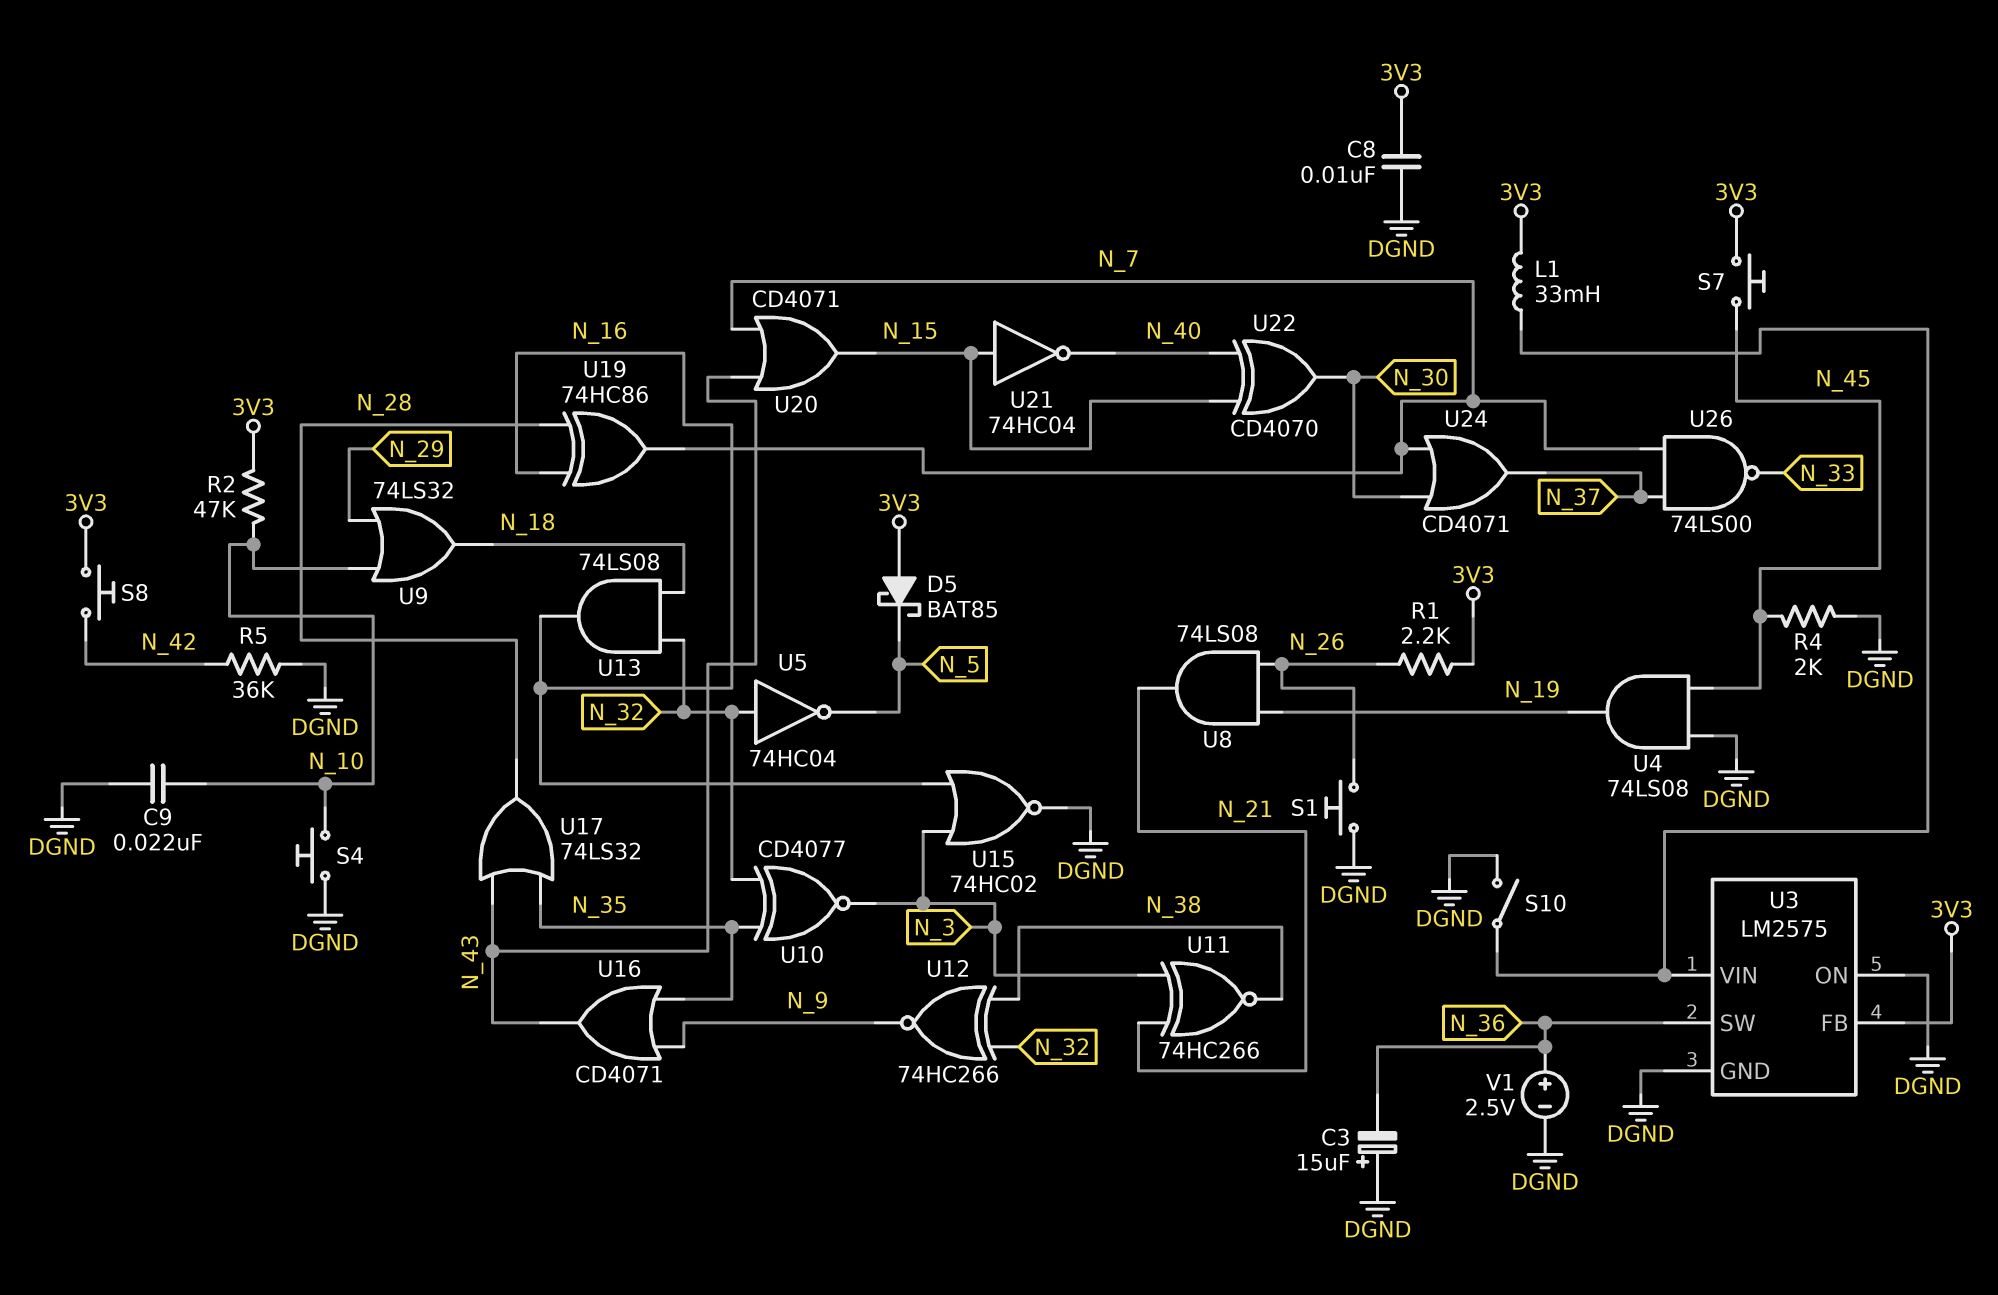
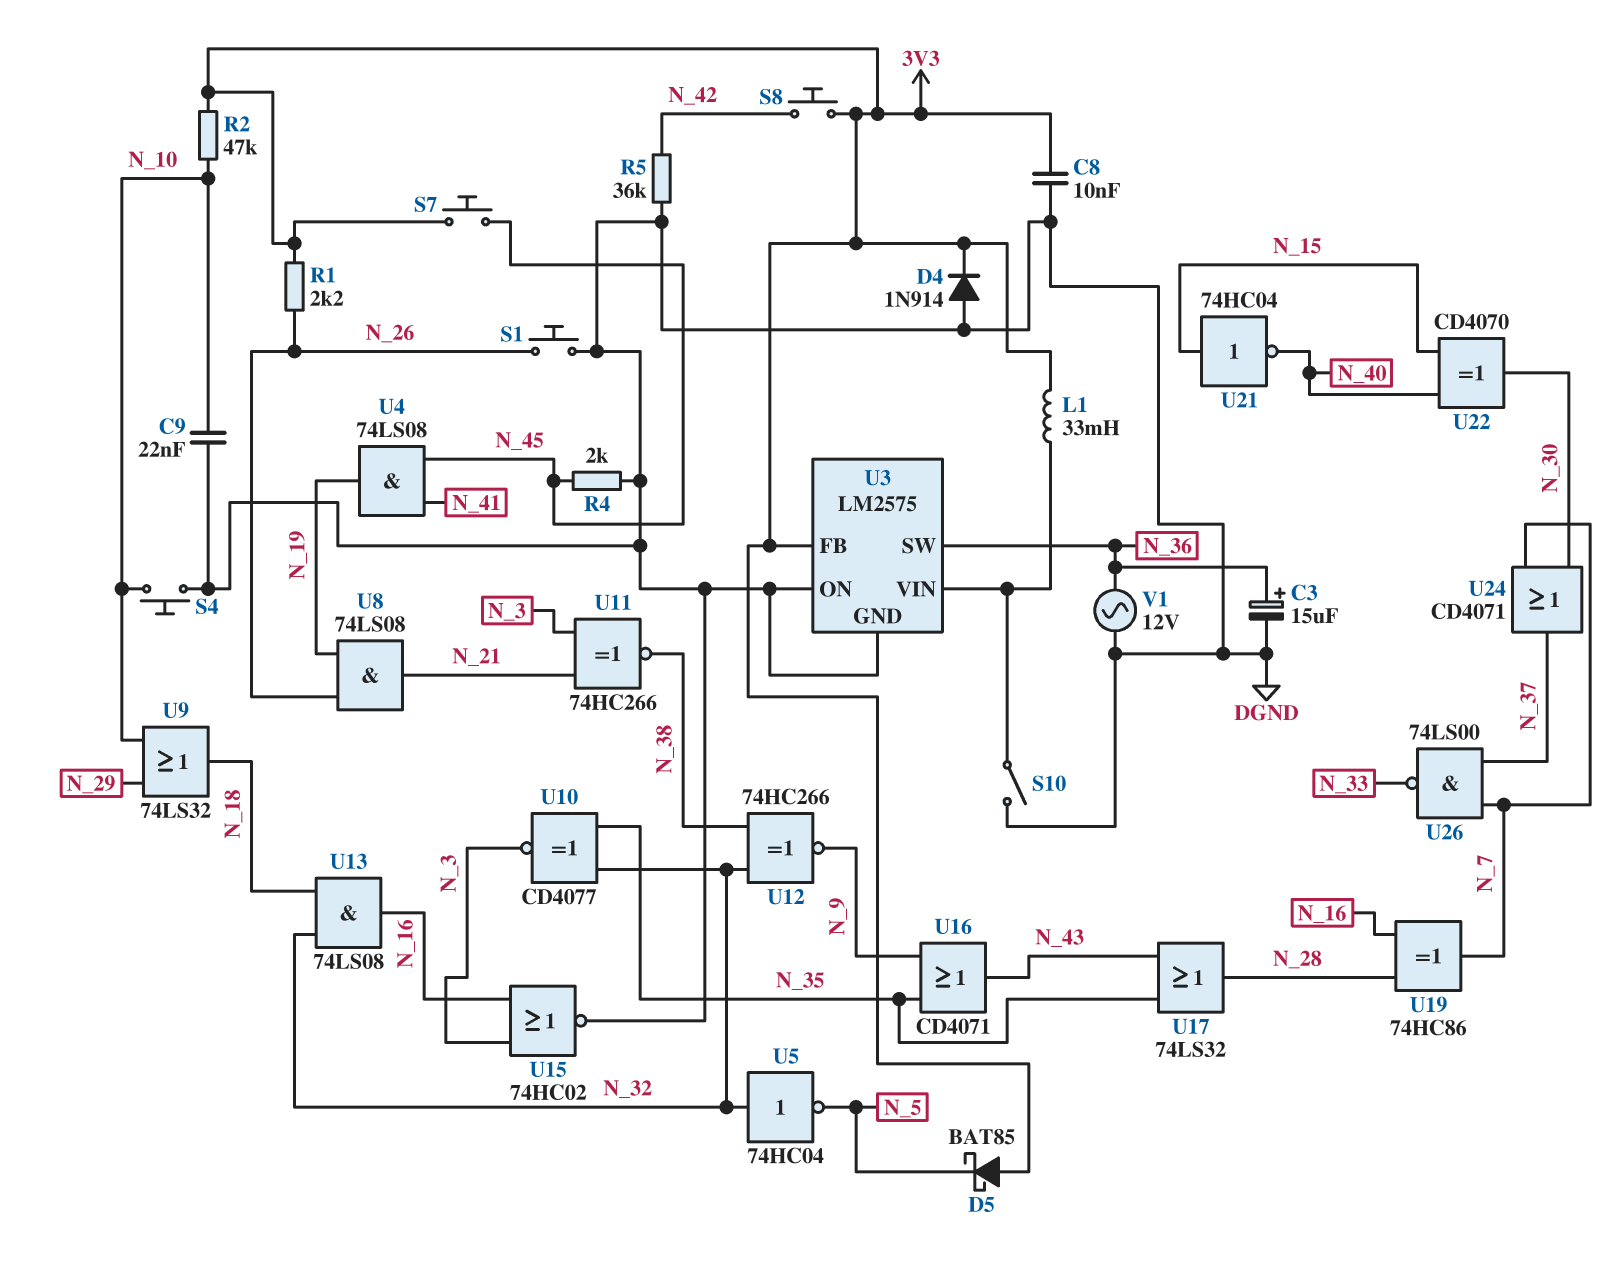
C3: 15uF (plus DGND, minus N_36) -> 15uF (plus N_36, minus DGND)
D4: none -> diode 1N914 (A DGND, K 3V3)
U4: AND 74LS08 (in DGND, in N_45, out N_19) -> AND 74LS08 (in N_41, in N_45, out N_19)
U20: OR CD4071 (in N_7, in N_43, out N_15) -> none
V1: 2.5V (plus N_36, minus DGND) -> AC 12V (DGND, N_36)

